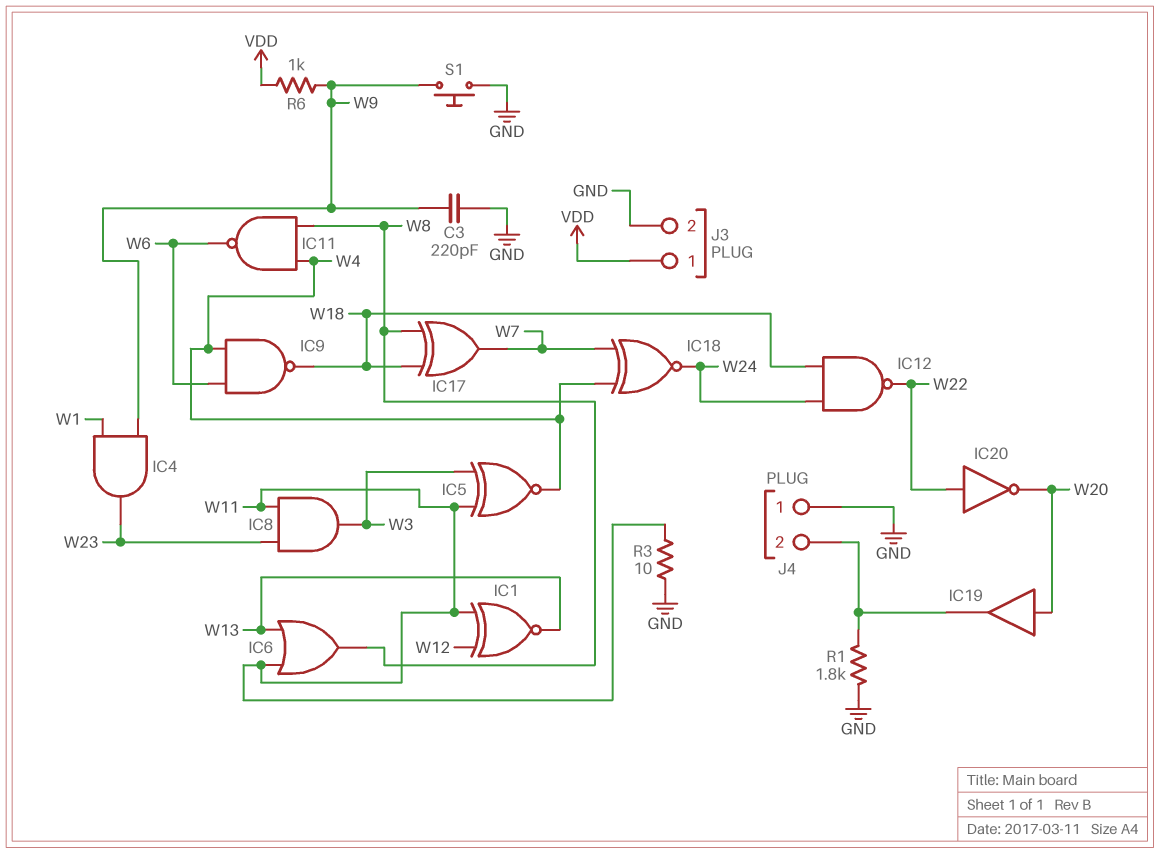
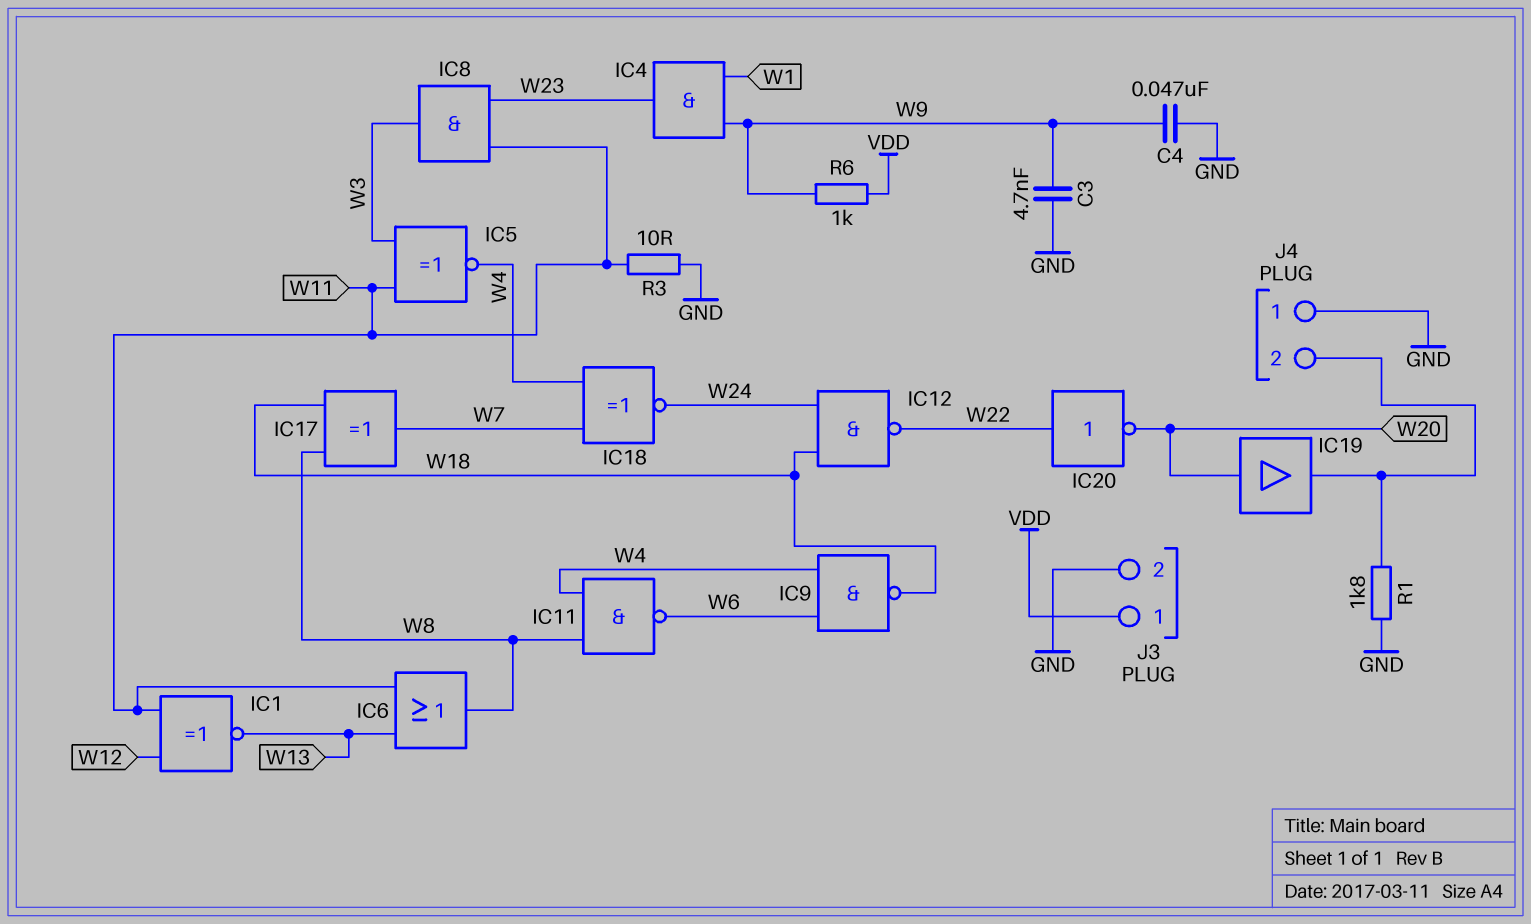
C3: 220pF (GND, W9) -> 4.7nF (GND, W9)
C4: none -> 47nF (GND, W9)
S1: button (GND, W9) -> none

